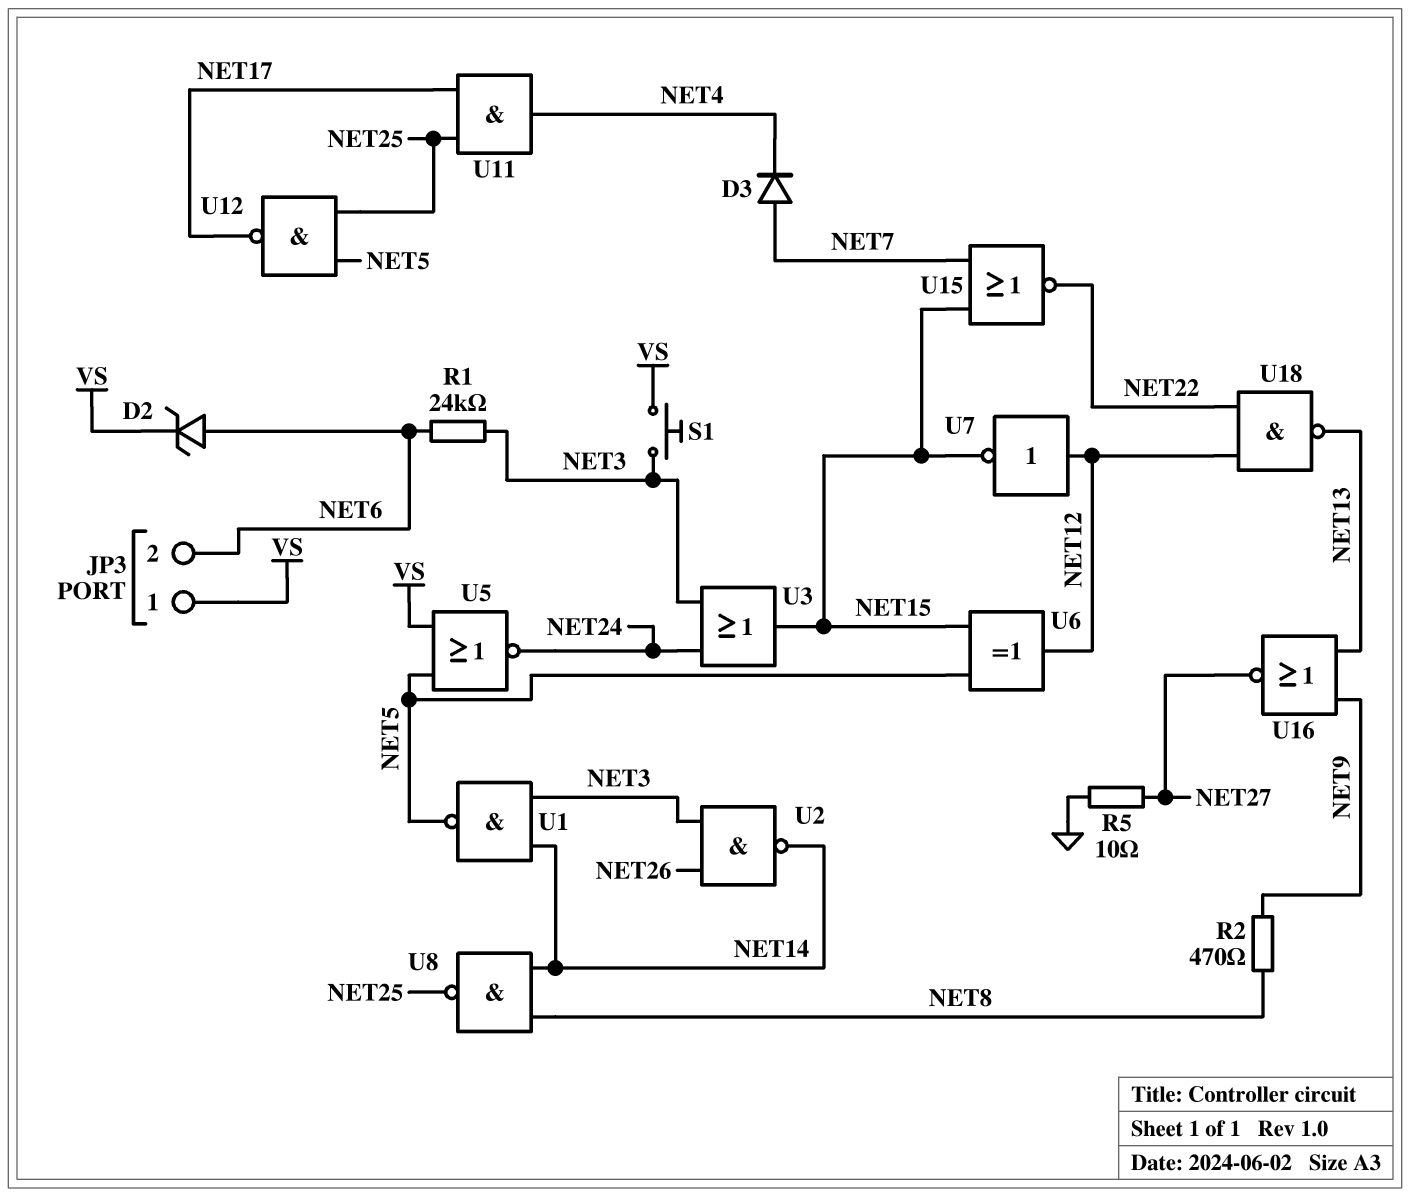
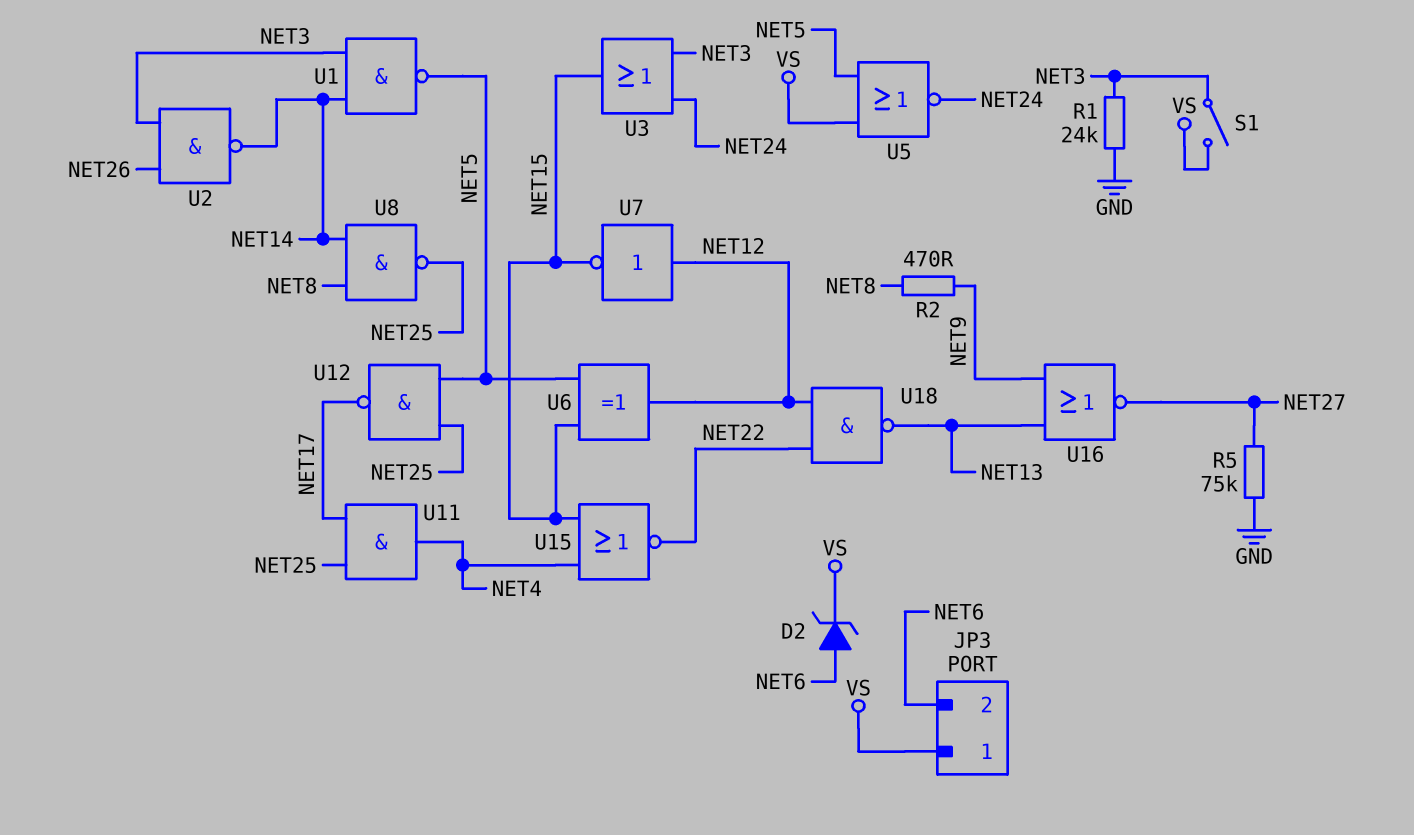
D3: diode (A NET7, K NET4) -> none
R1: 24k (NET3, NET6) -> 24k (GND, NET3)
R5: 10 (GND, NET27) -> 75k (GND, NET27)
S1: button (NET3, VS) -> switch (NET3, VS)
U15: NOR (in NET7, in NET15, out NET22) -> NOR (in NET4, in NET15, out NET22)

